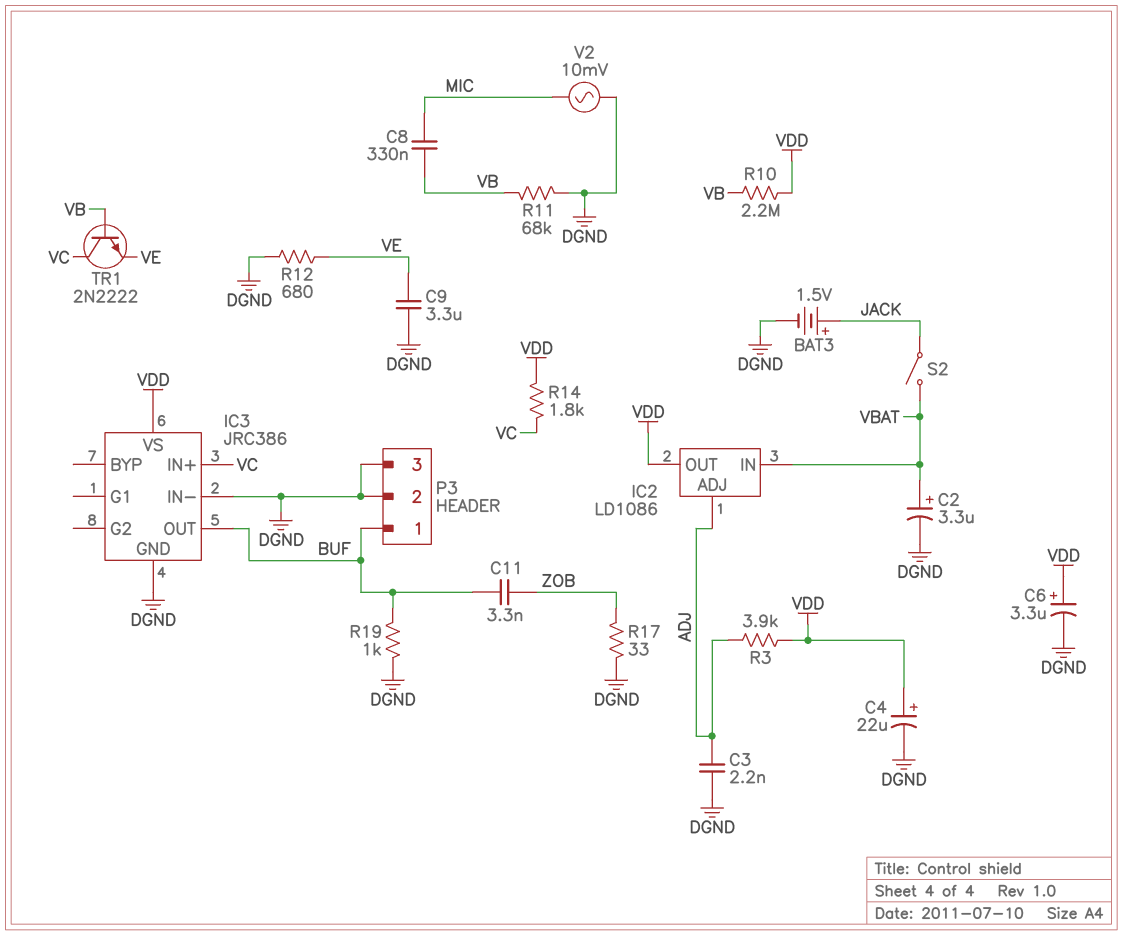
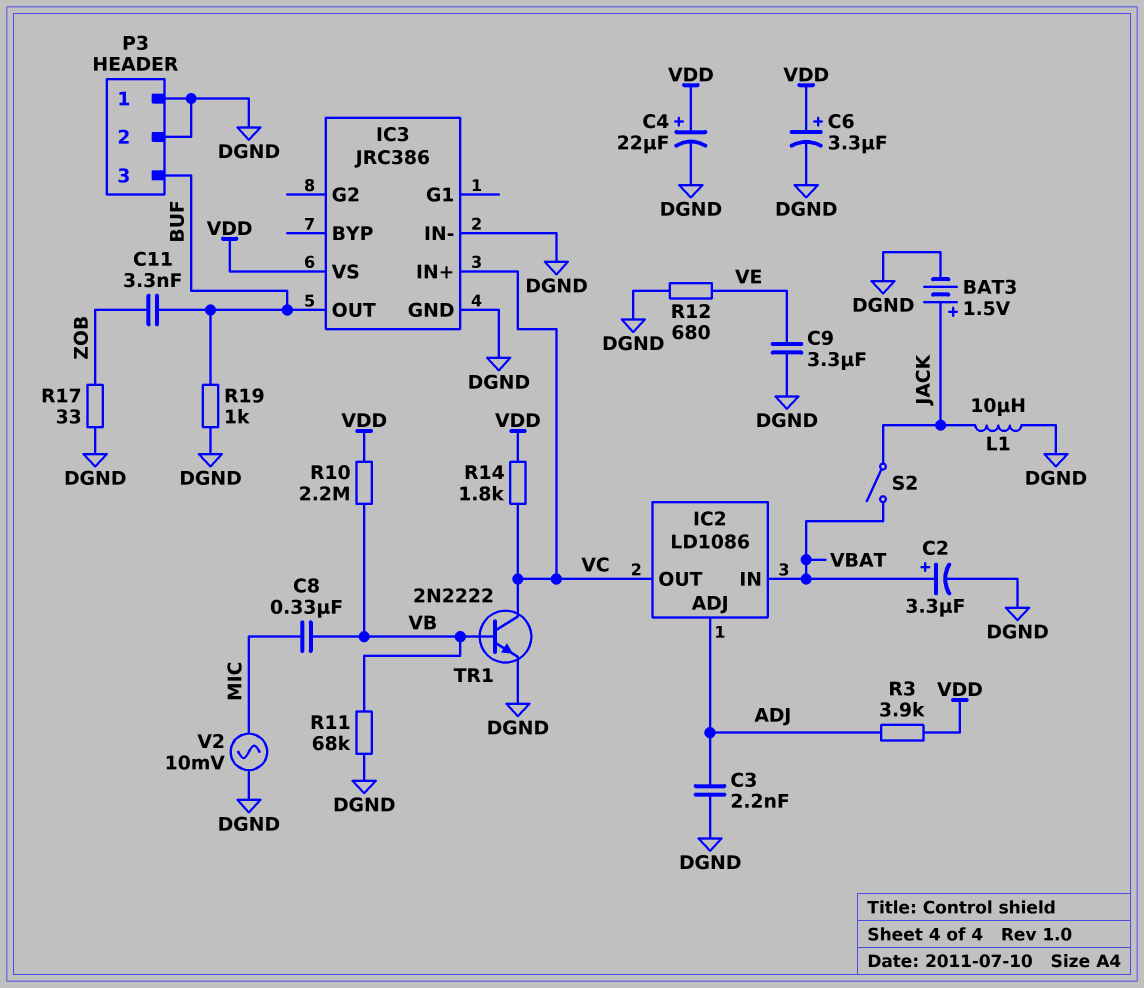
IC2 pin OUT: VDD -> VC
L1: none -> 10uH (DGND, JACK)
P3 pin 1: BUF -> DGND
P3 pin 3: DGND -> BUF
TR1: NPN 2N2222 (B VB, C VC, E VE) -> NPN 2N2222 (B VB, C VC, E DGND)

